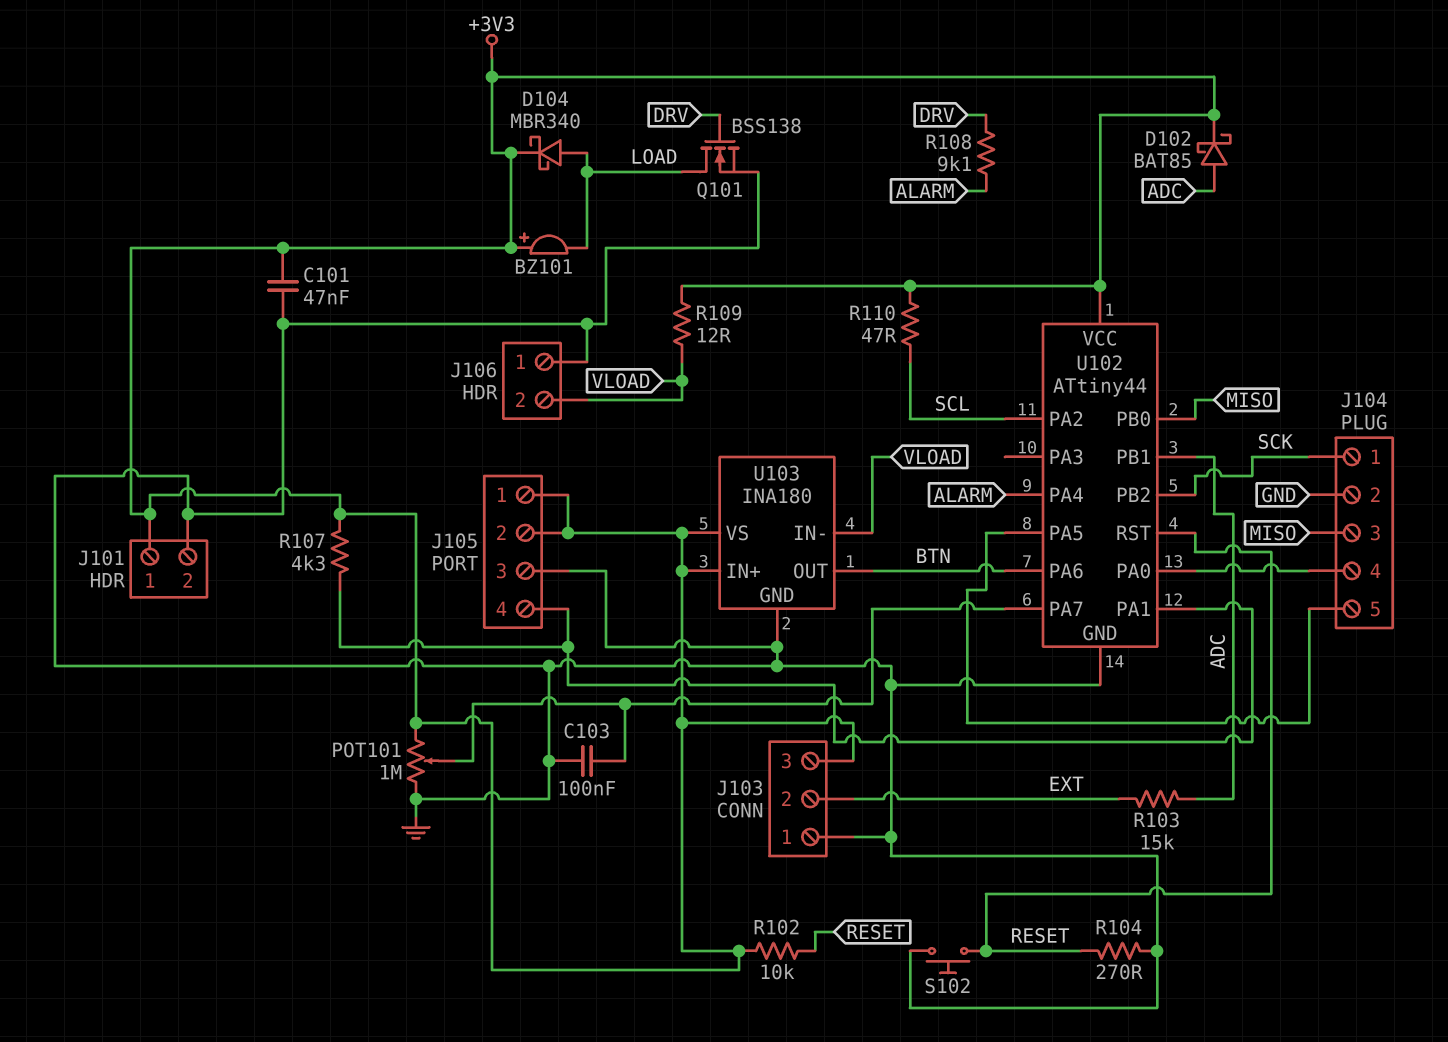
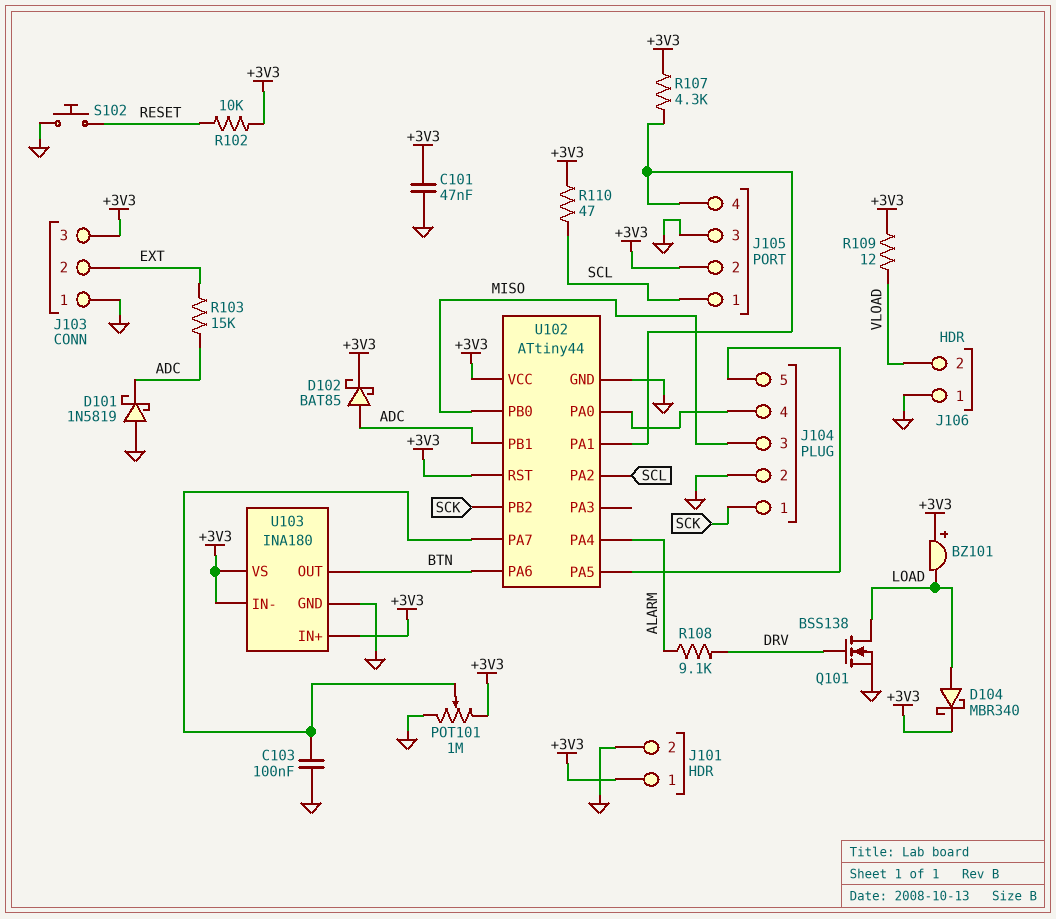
D101: none -> schottky 1N5819 (A GND, K ADC)
J105 pin 1: +3V3 -> SCL
R104: 270 (GND, RESET) -> none
U102 pin RST: RESET -> +3V3
U103 pin IN-: VLOAD -> +3V3

